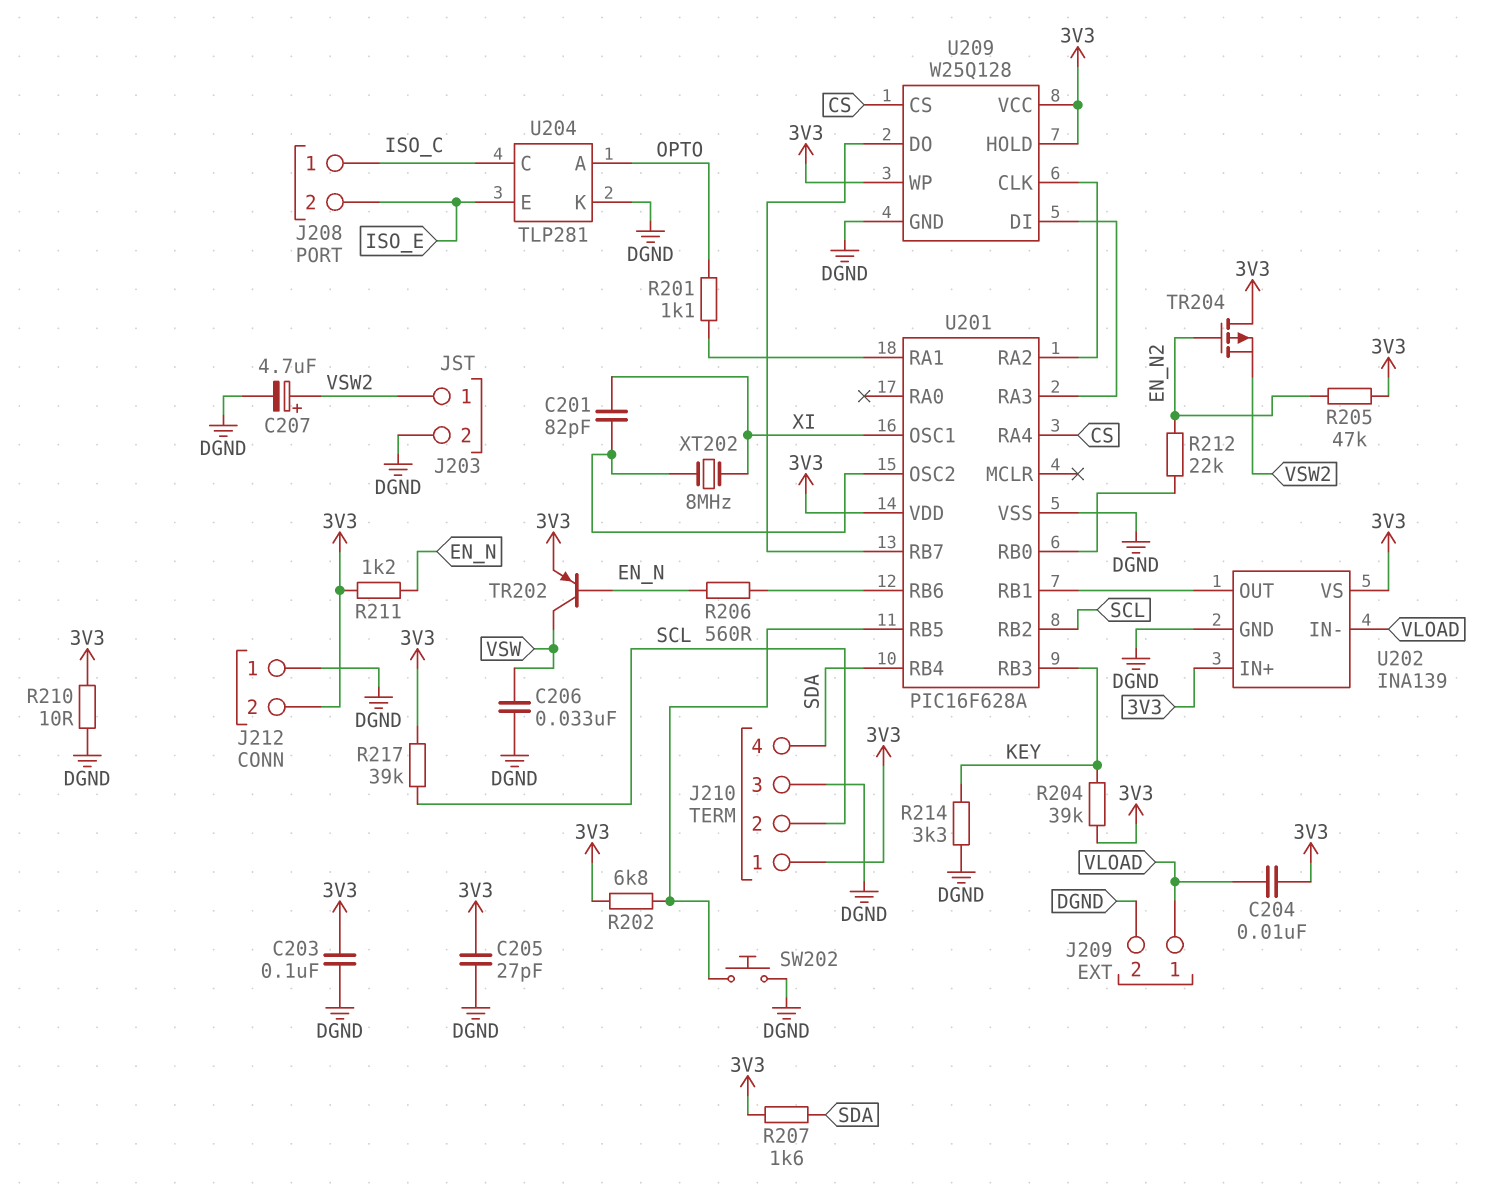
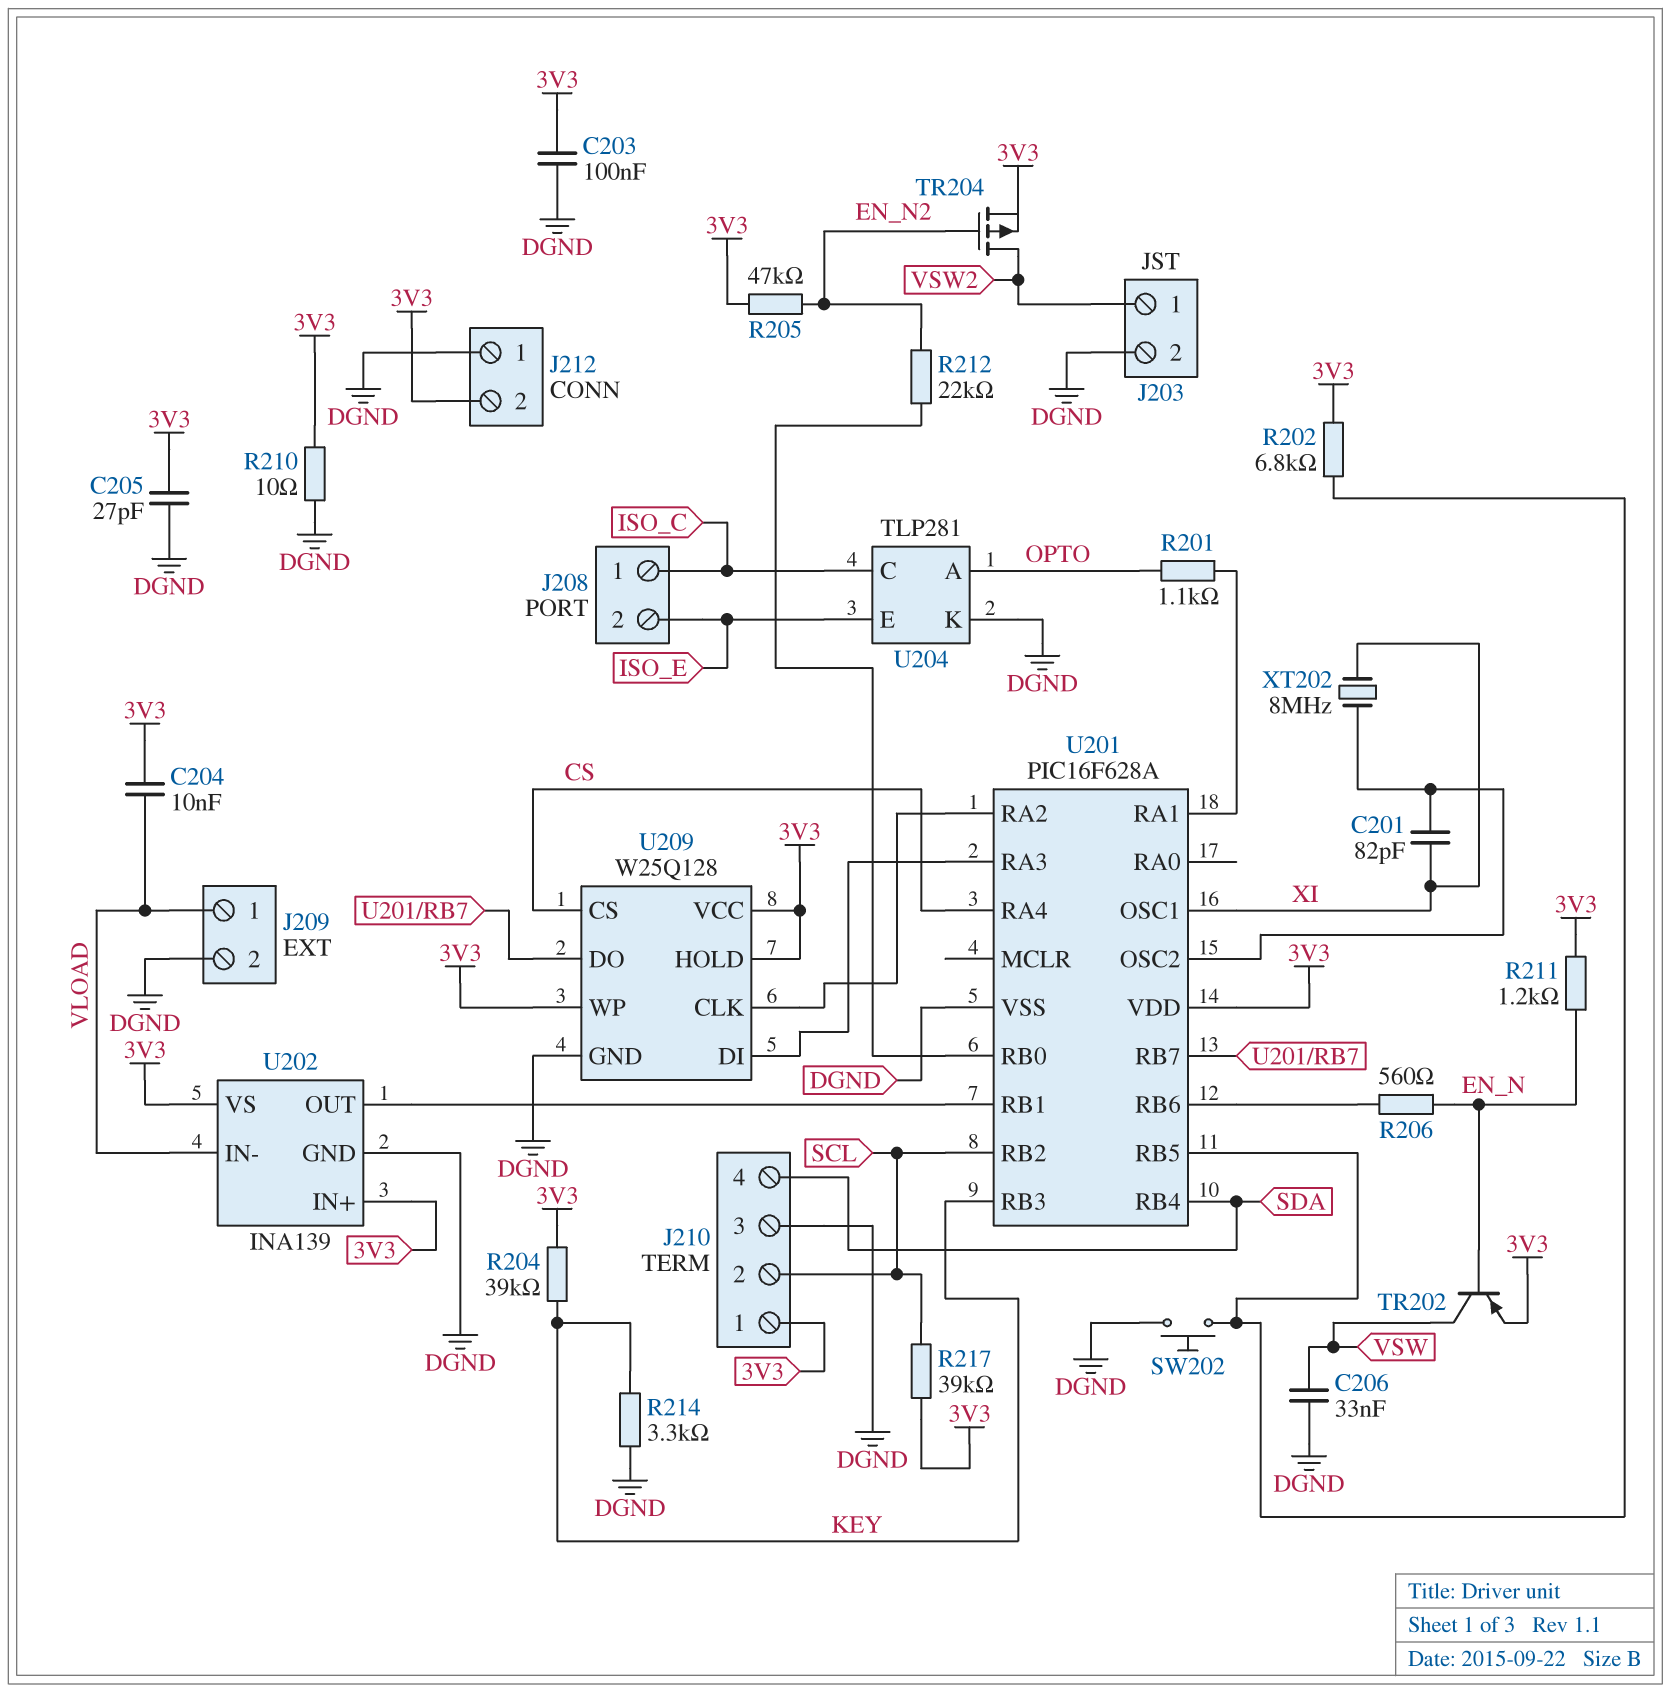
C207: 4.7uF (plus VSW2, minus DGND) -> none
R207: 1.6k (3V3, SDA) -> none
TR204: PMOS (G EN_N2, D 3V3, S VSW2) -> PMOS (G EN_N2, D VSW2, S 3V3)

